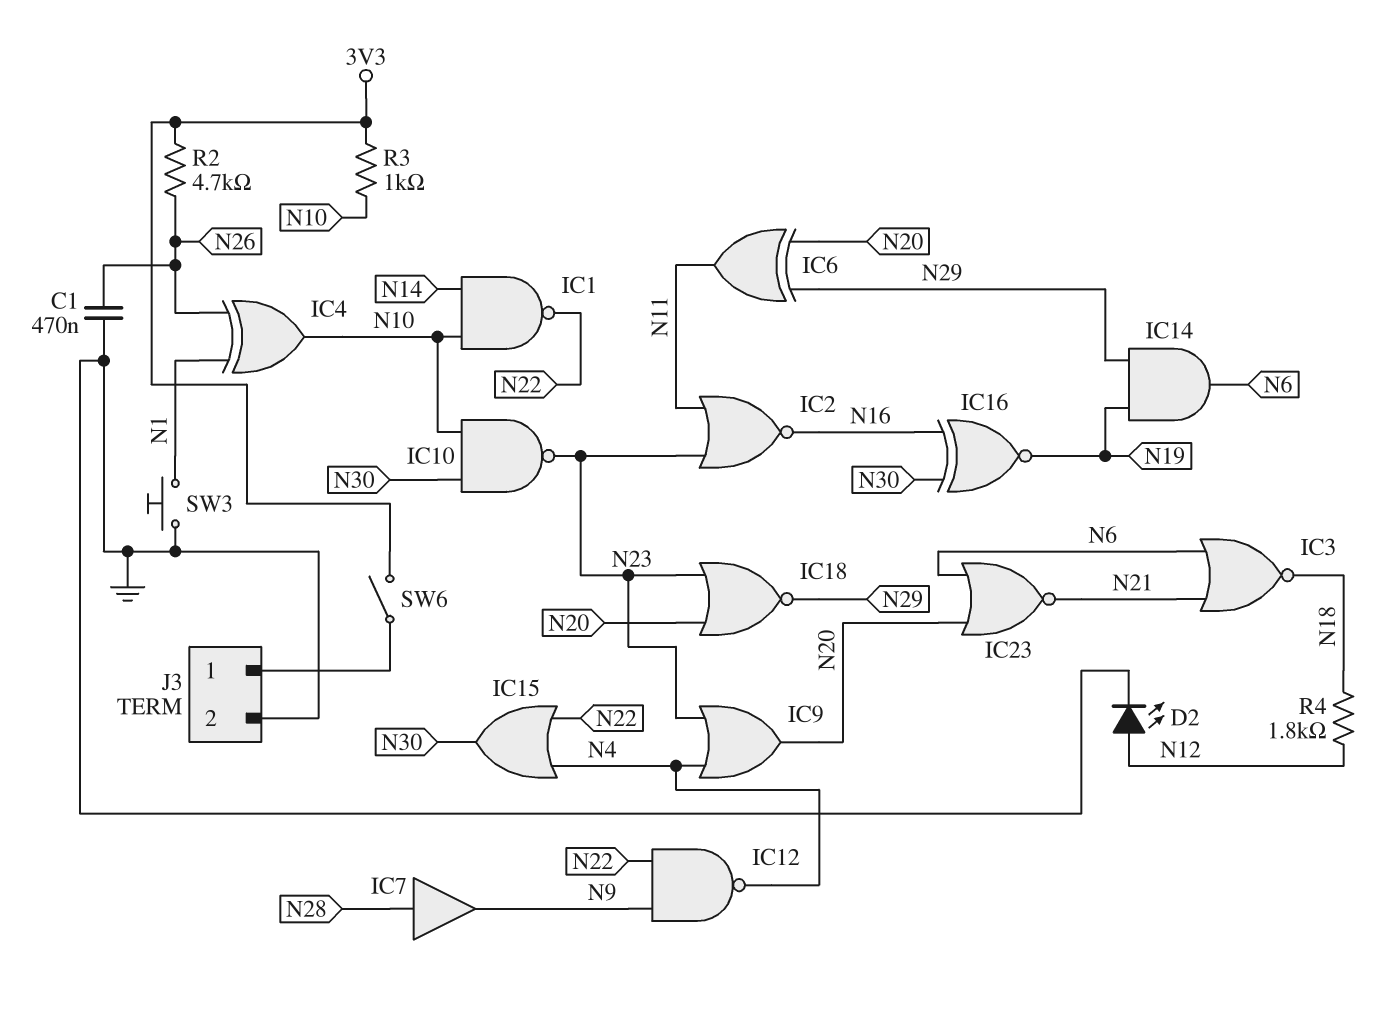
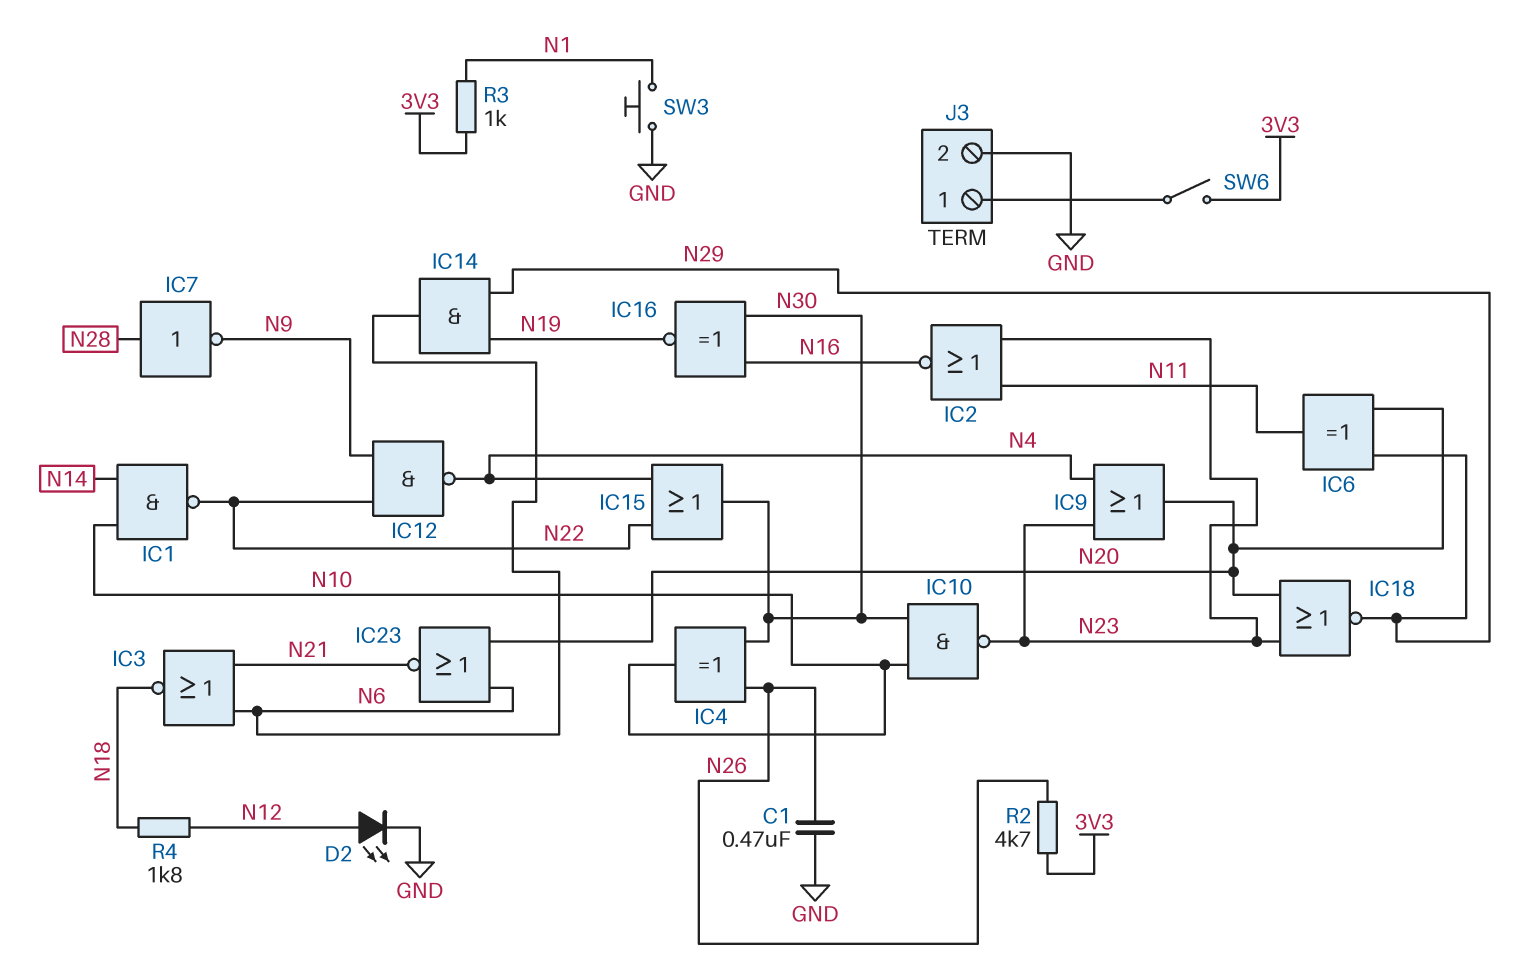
IC4: XOR (in N1, in N26, out N10) -> XOR (in N26, in N30, out N10)
IC7: buffer (in N28, out N9) -> NOT (in N28, out N9)
R3: 1k (3V3, N10) -> 1k (3V3, N1)

